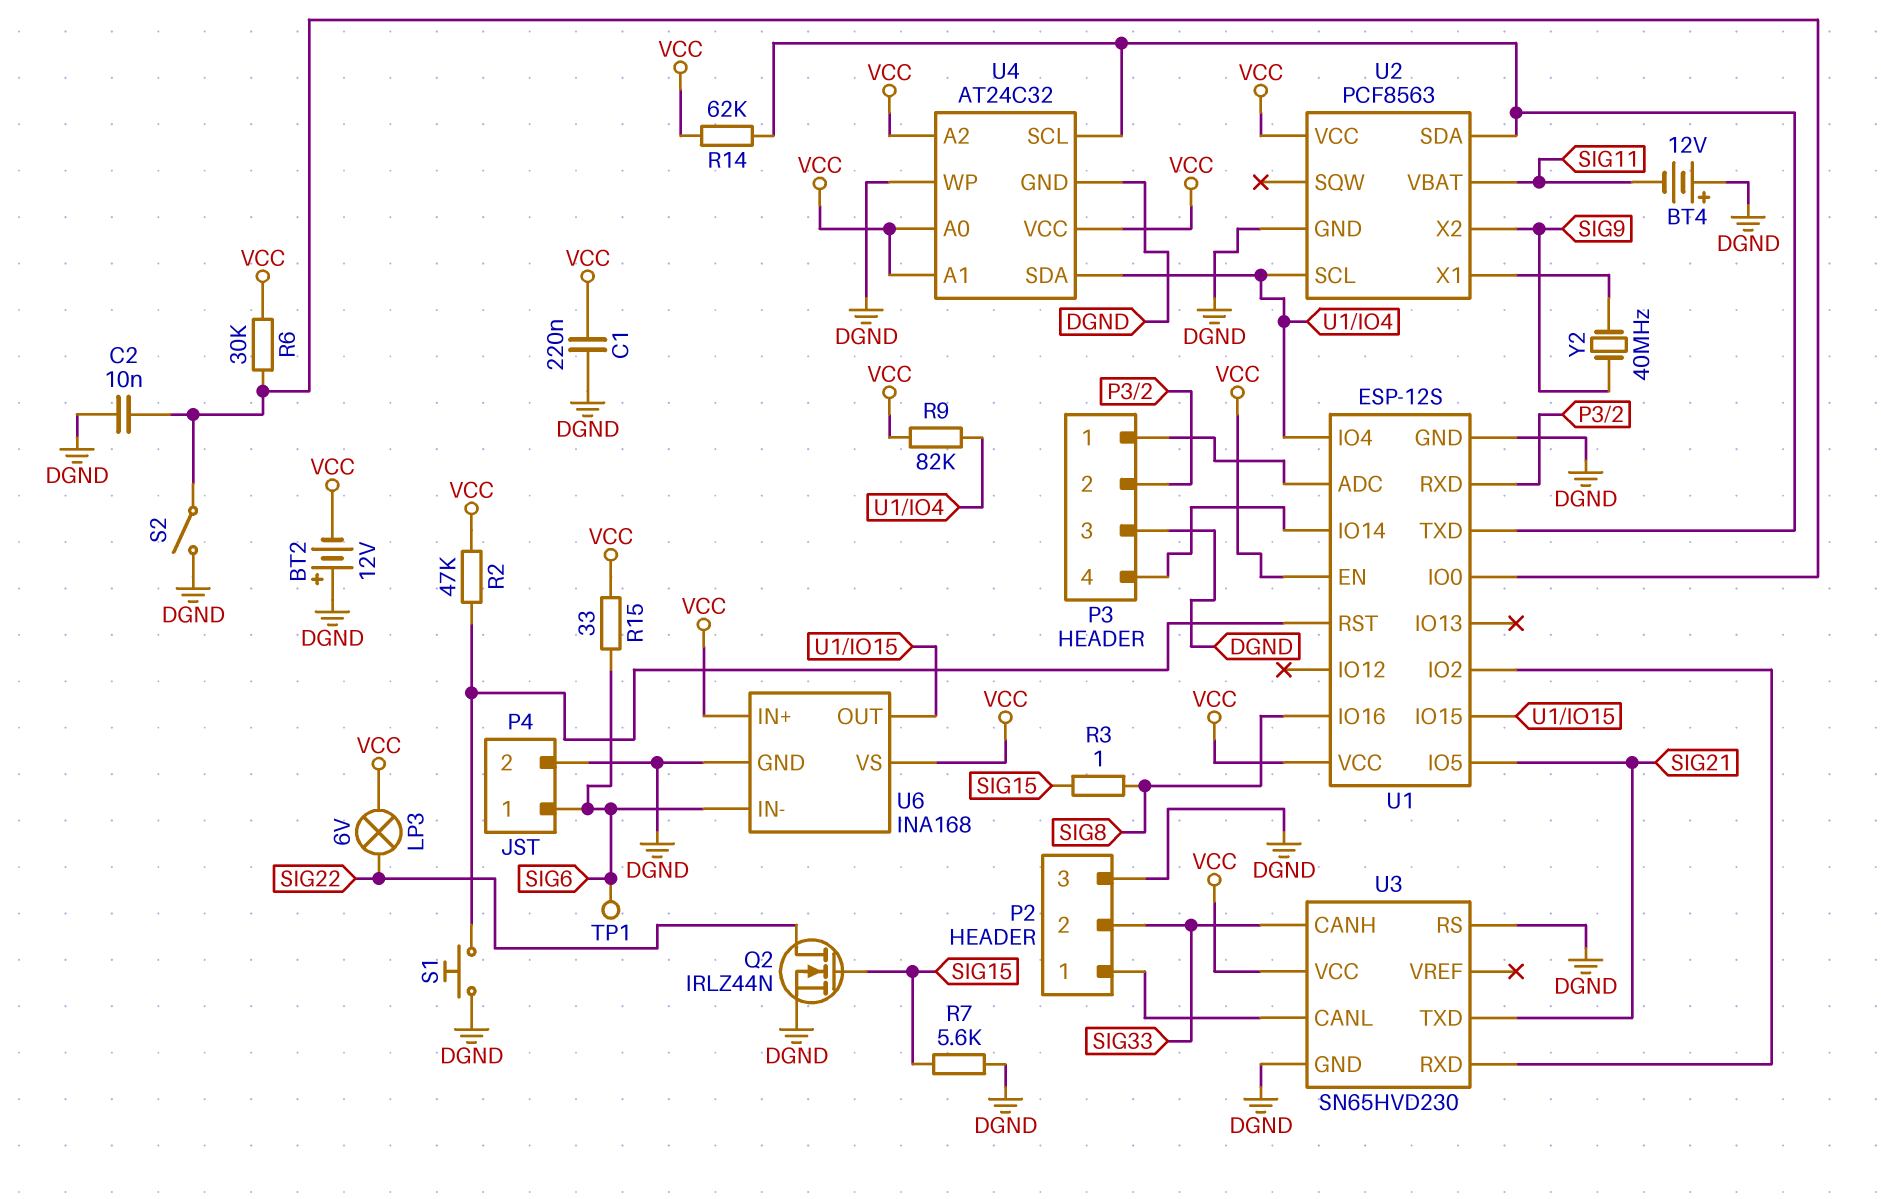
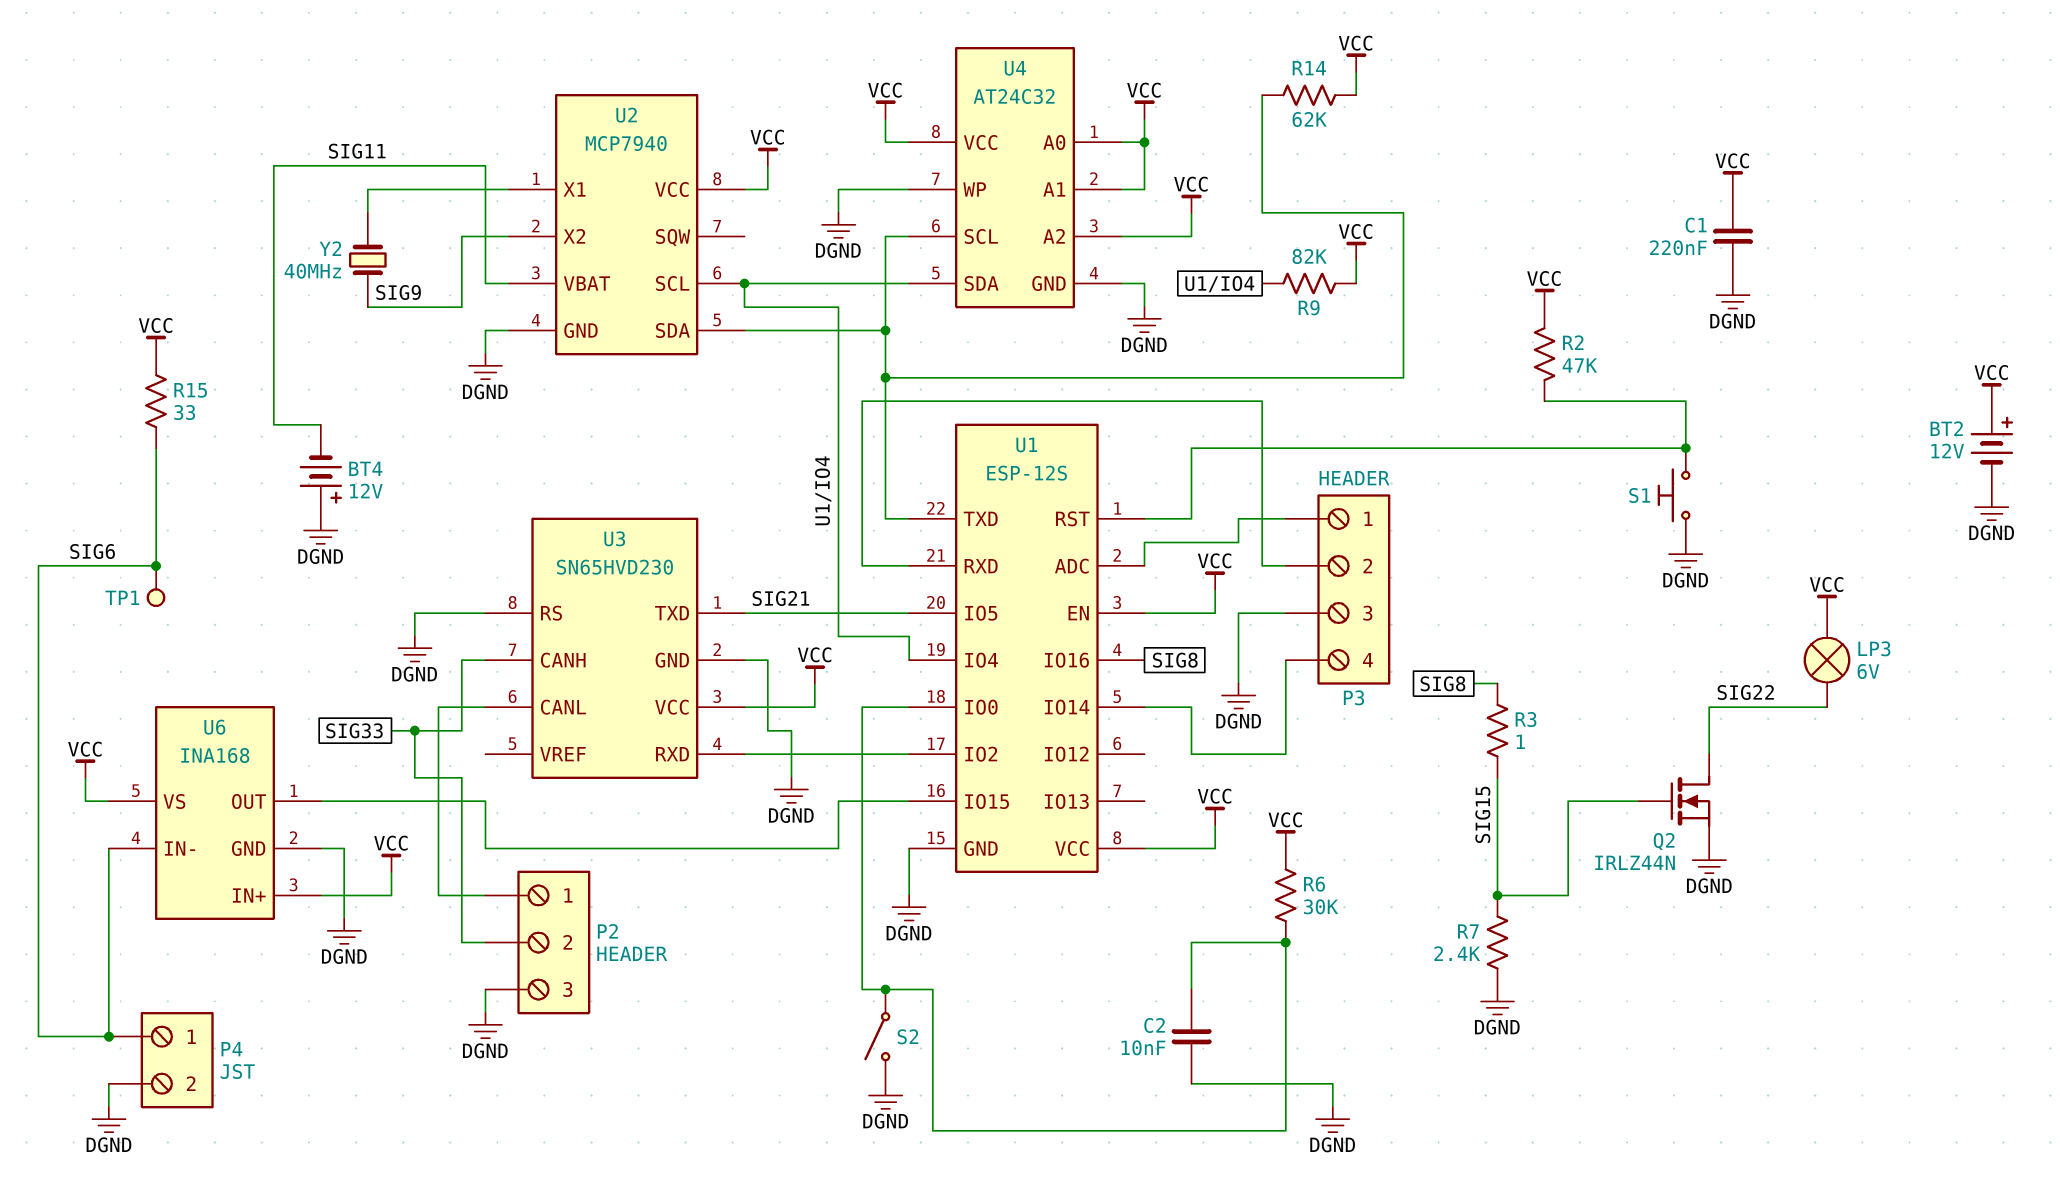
BT2: 12V (plus DGND, minus VCC) -> 12V (plus VCC, minus DGND)
R7: 5.6k (DGND, SIG15) -> 2.4k (DGND, SIG15)
U2: PCF8563 -> MCP7940

